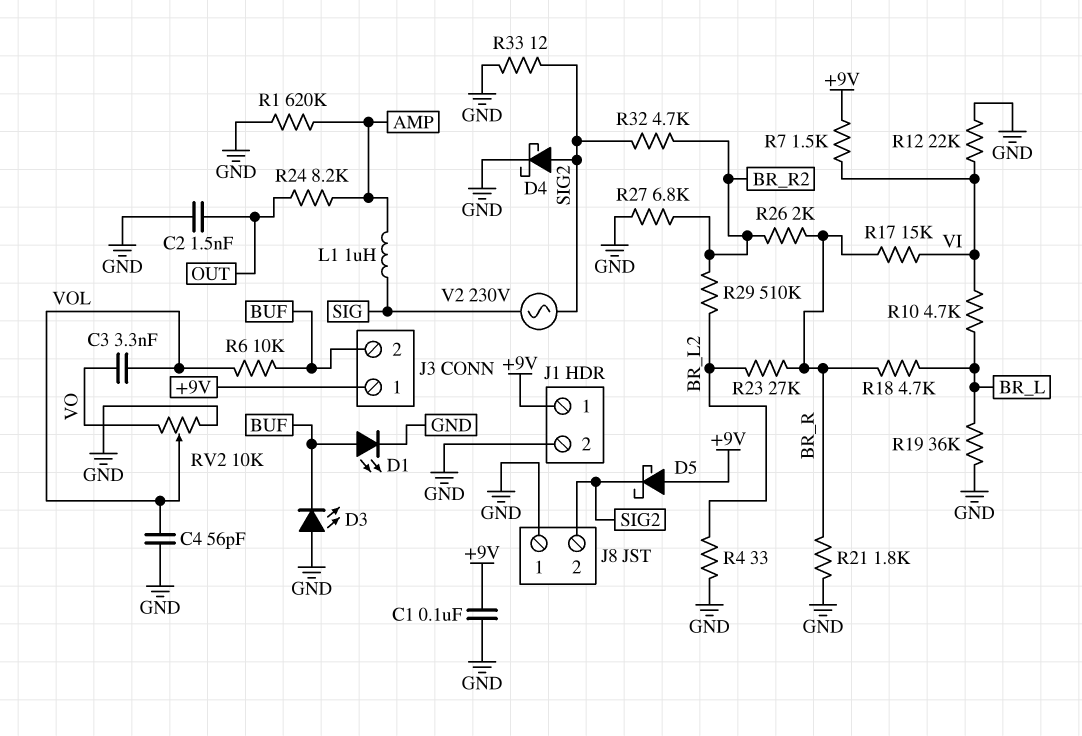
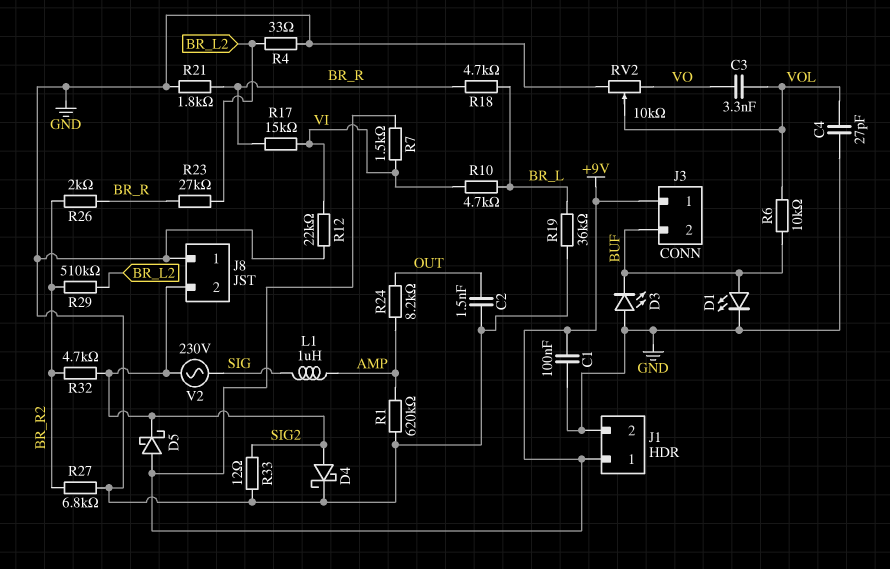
C4: 56pF (GND, VOL) -> 27pF (GND, VOL)

